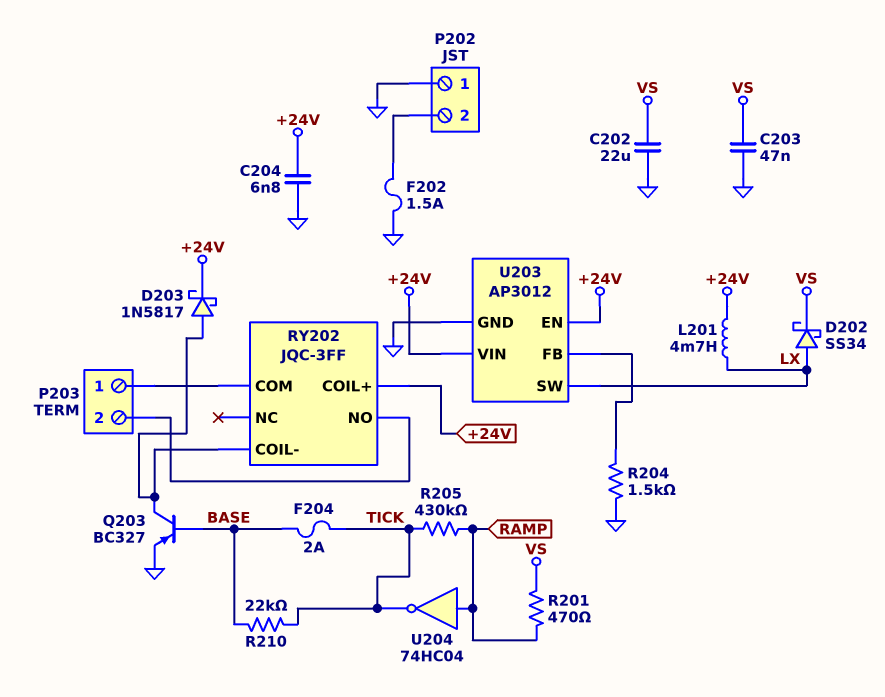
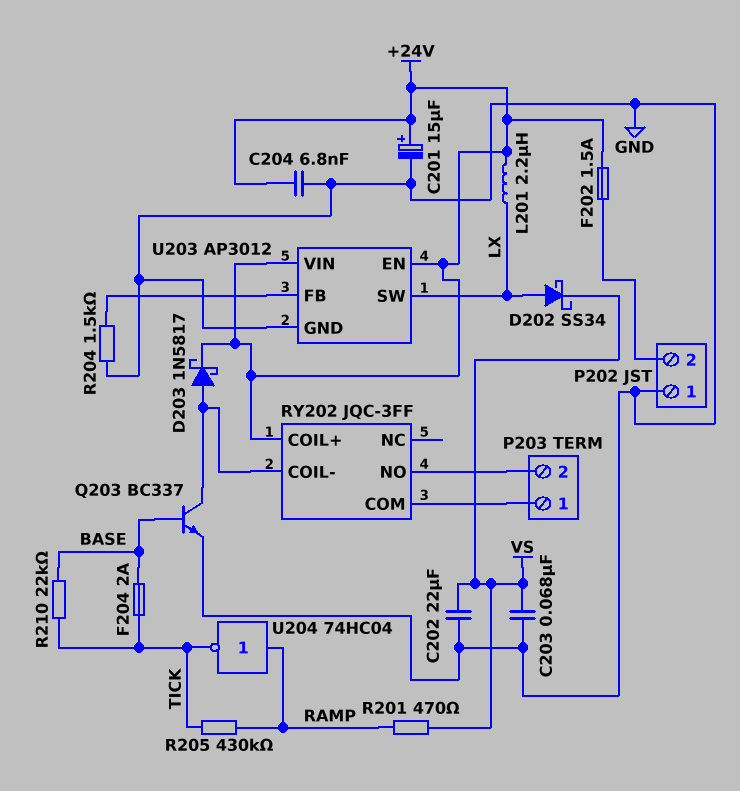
C201: none -> 15uF (plus +24V, minus GND)
C203: 47nF (GND, VS) -> 68nF (GND, VS)
F202: 1.5A (GND, P202/2) -> 1.5A (+24V, P202/2)
L201: 4.7mH (+24V, LX) -> 2.2uH (+24V, LX)
Q203: PNP BC327 (B BASE, C RY202/COIL-, E GND) -> NPN BC337 (B BASE, C RY202/COIL-, E GND)

